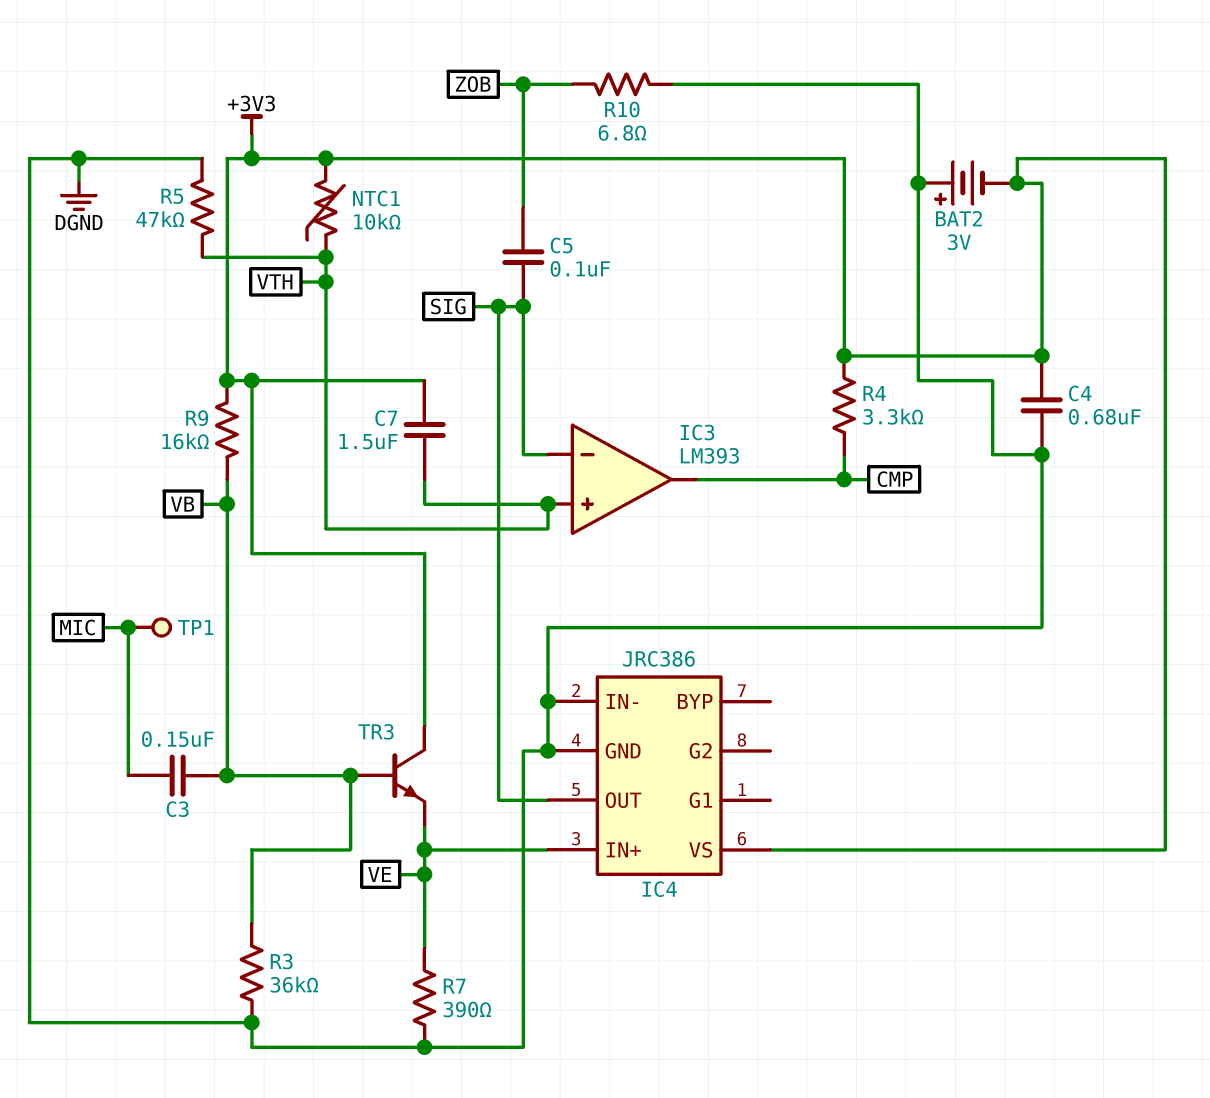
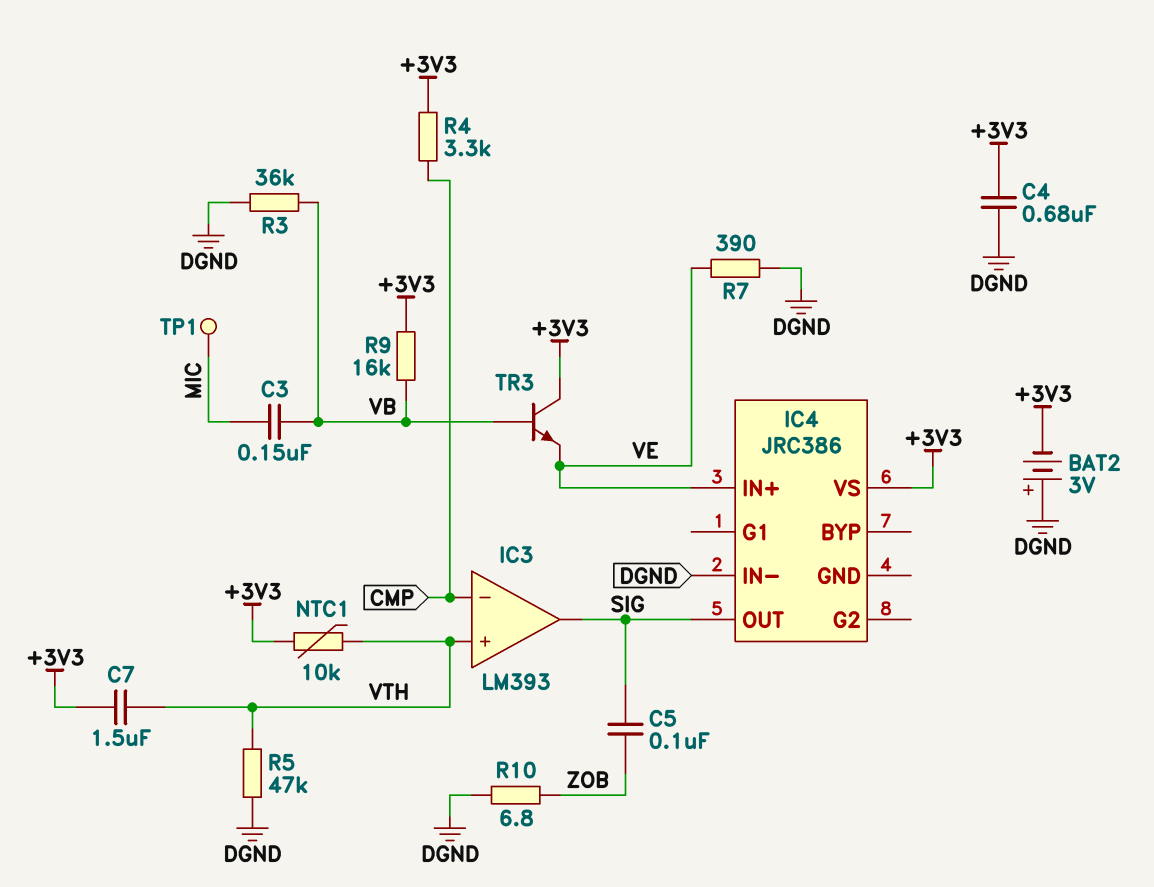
IC3 pin in-: SIG -> CMP
IC3 pin out: CMP -> SIG
IC4 pin GND: DGND -> none

